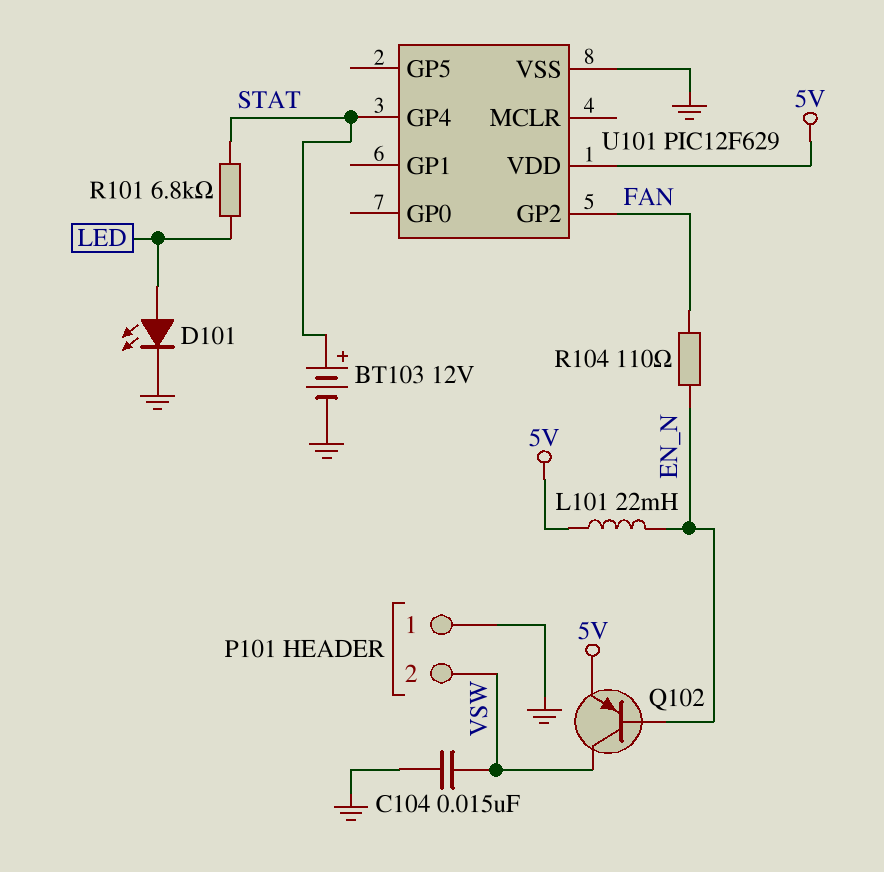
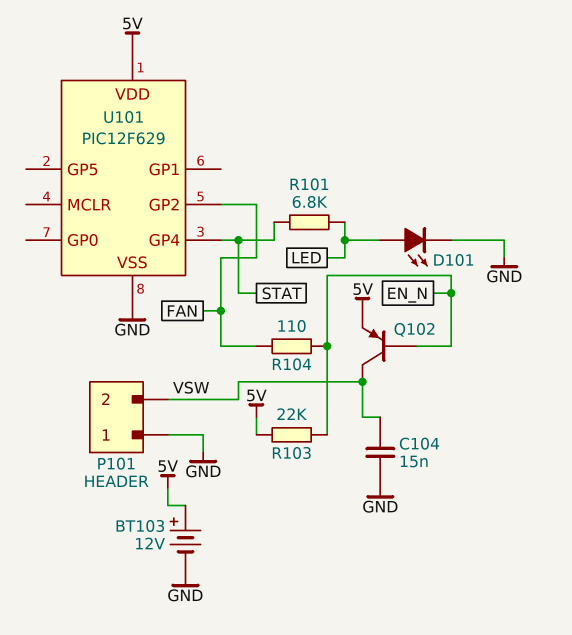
BT103: 12V (plus STAT, minus GND) -> 12V (plus 5V, minus GND)
L101: 22mH (5V, EN_N) -> none
R103: none -> 22k (5V, EN_N)

